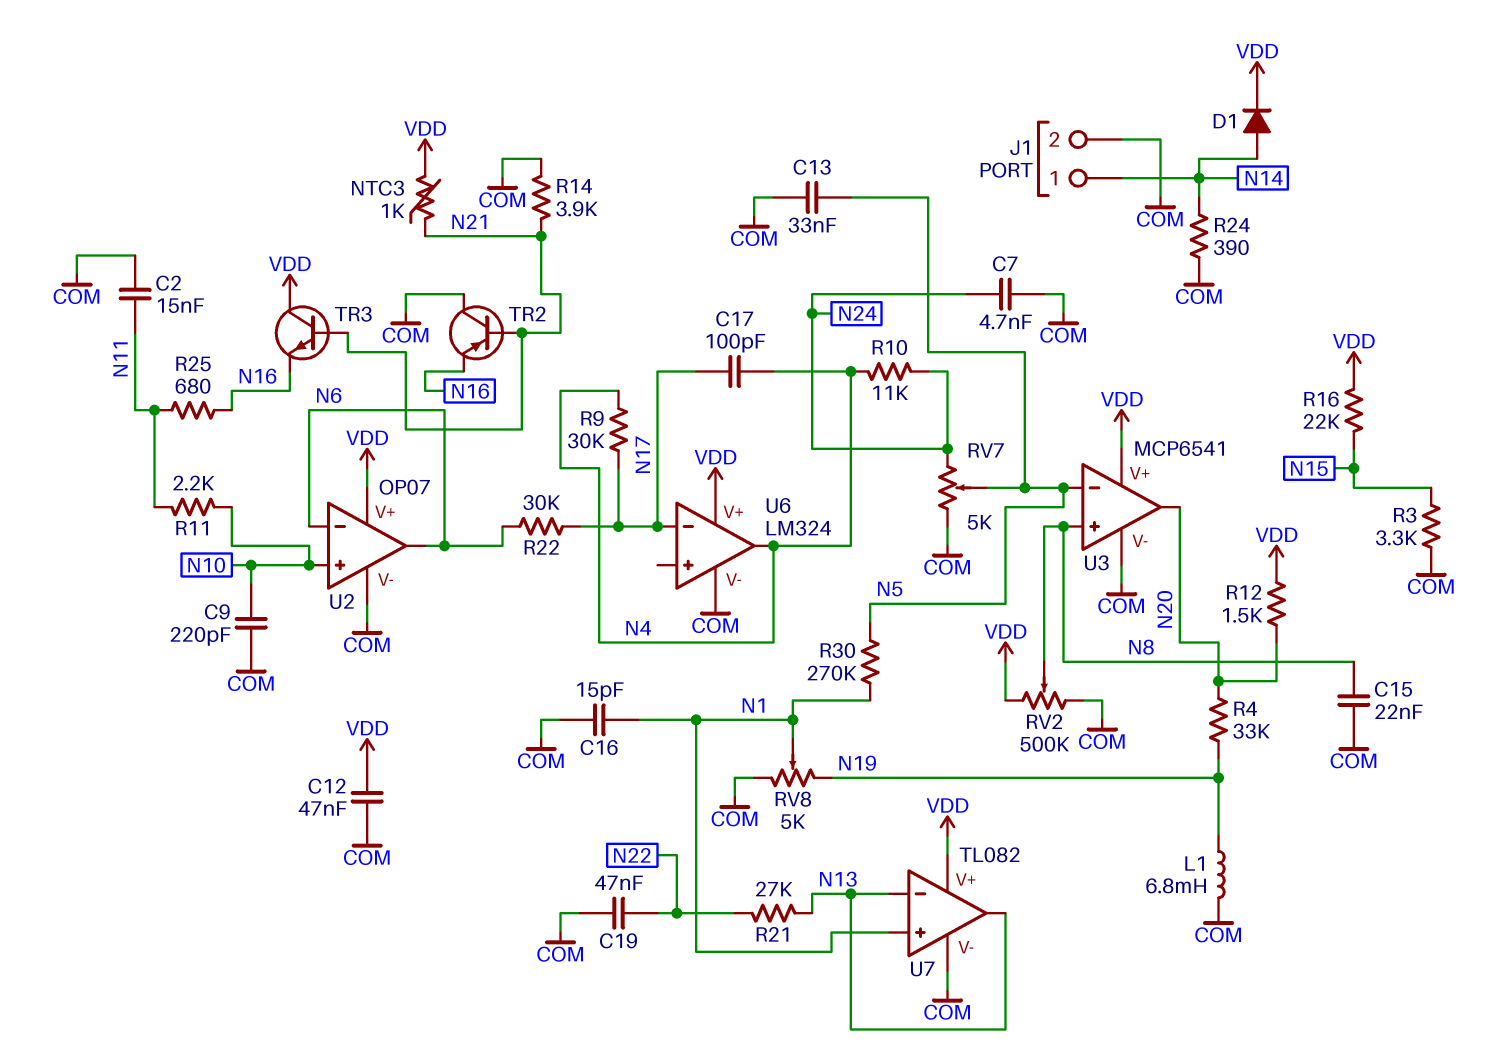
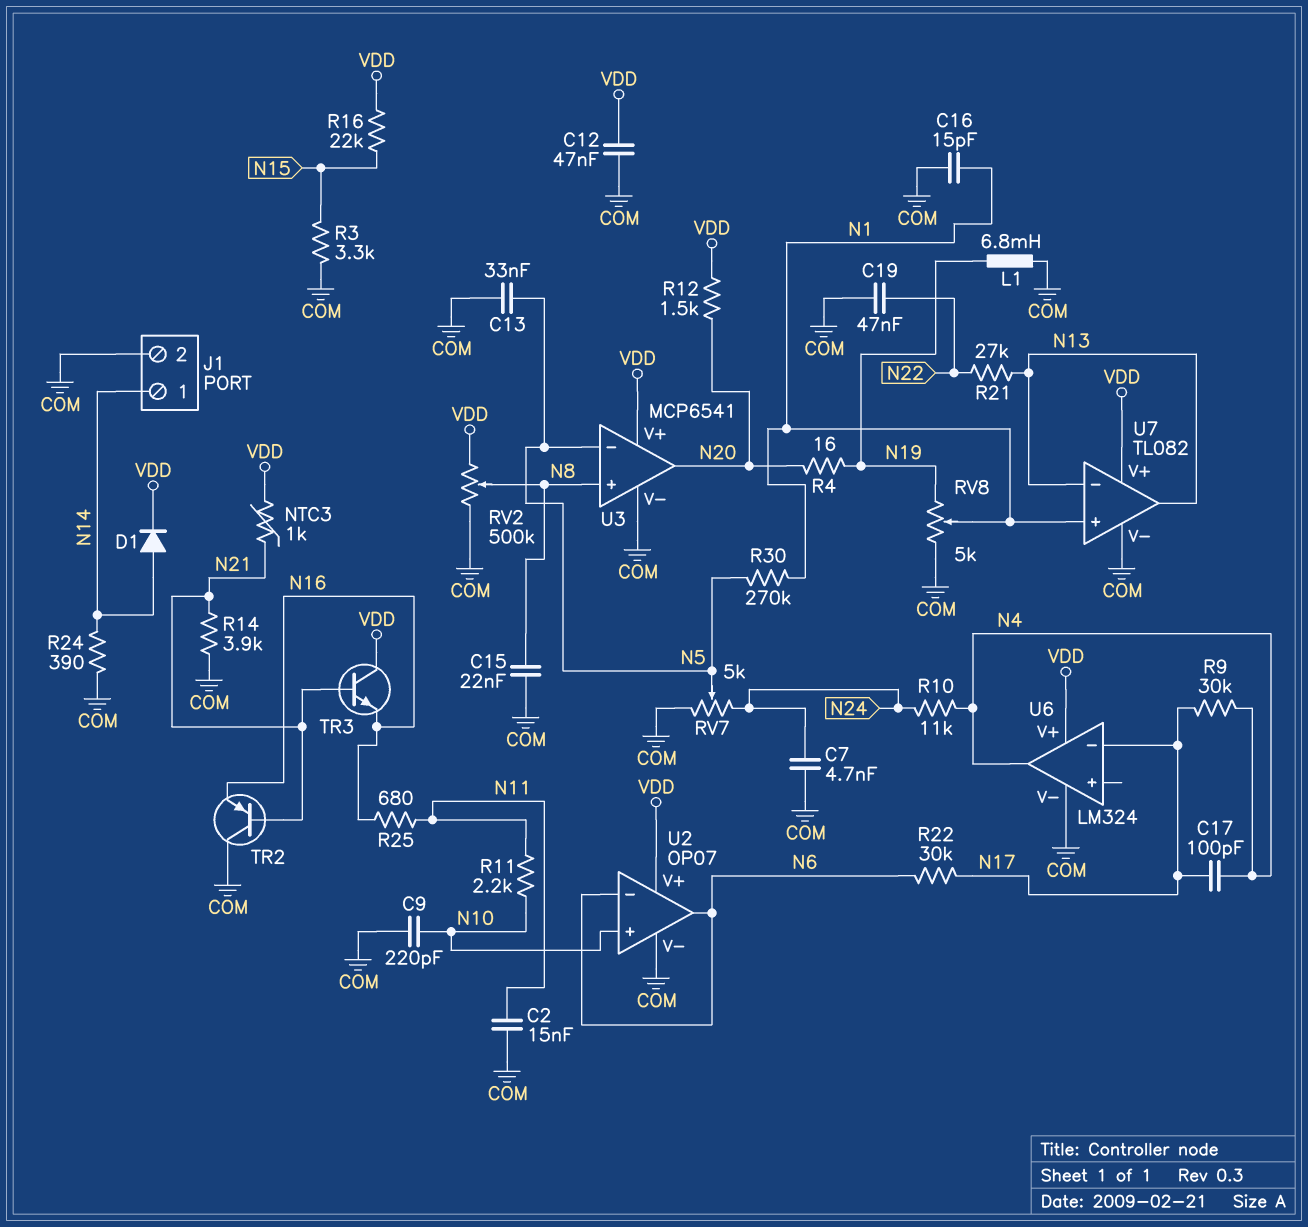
R4: 33k (N19, N20) -> 16 (N19, N20)

